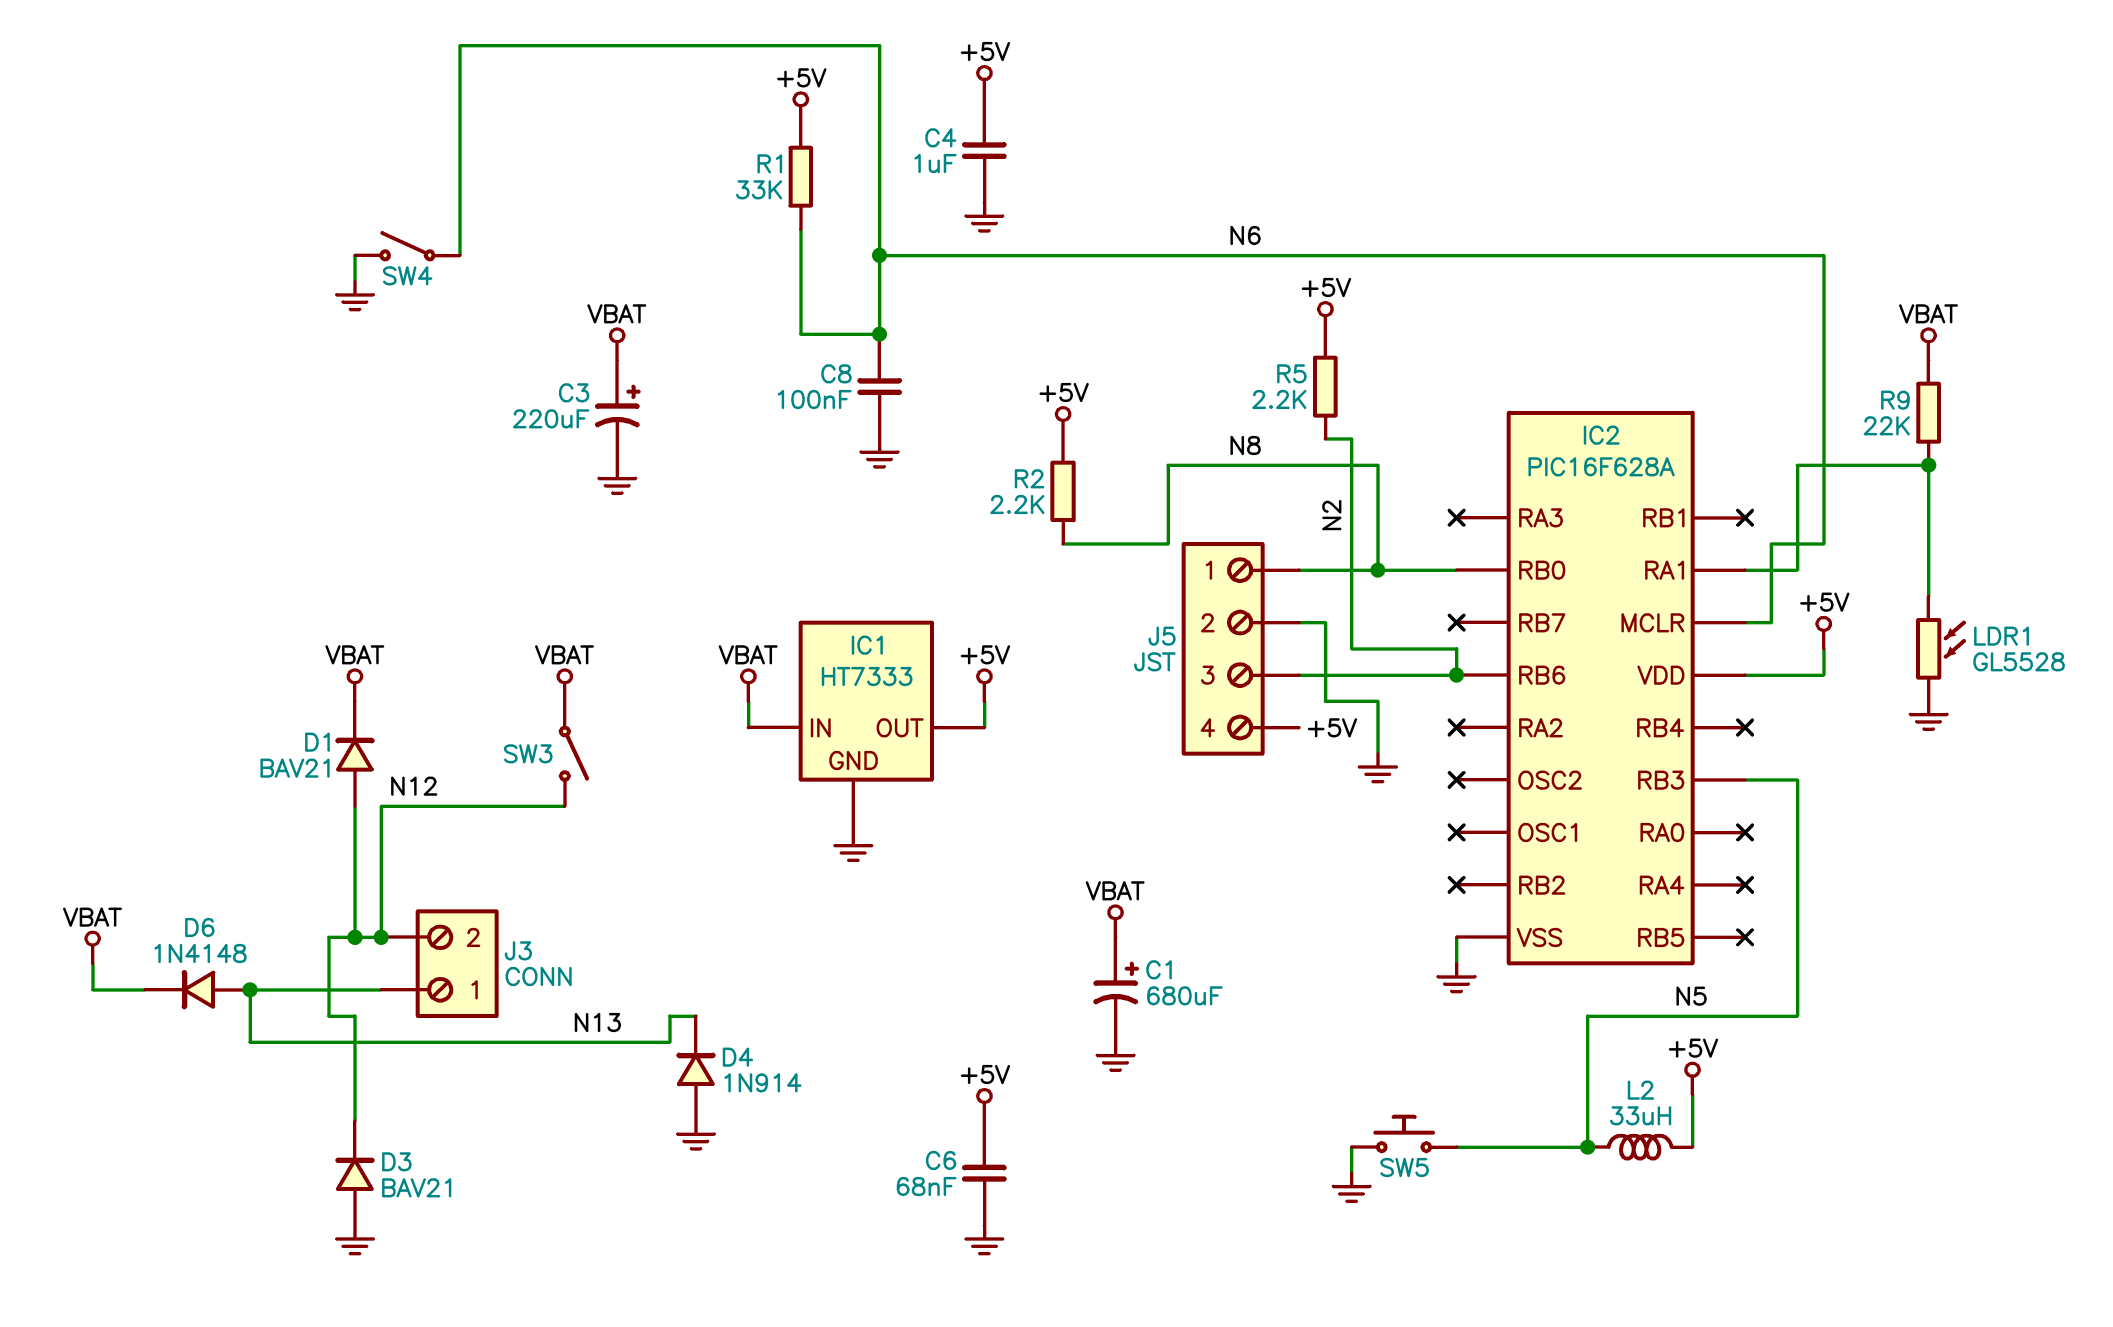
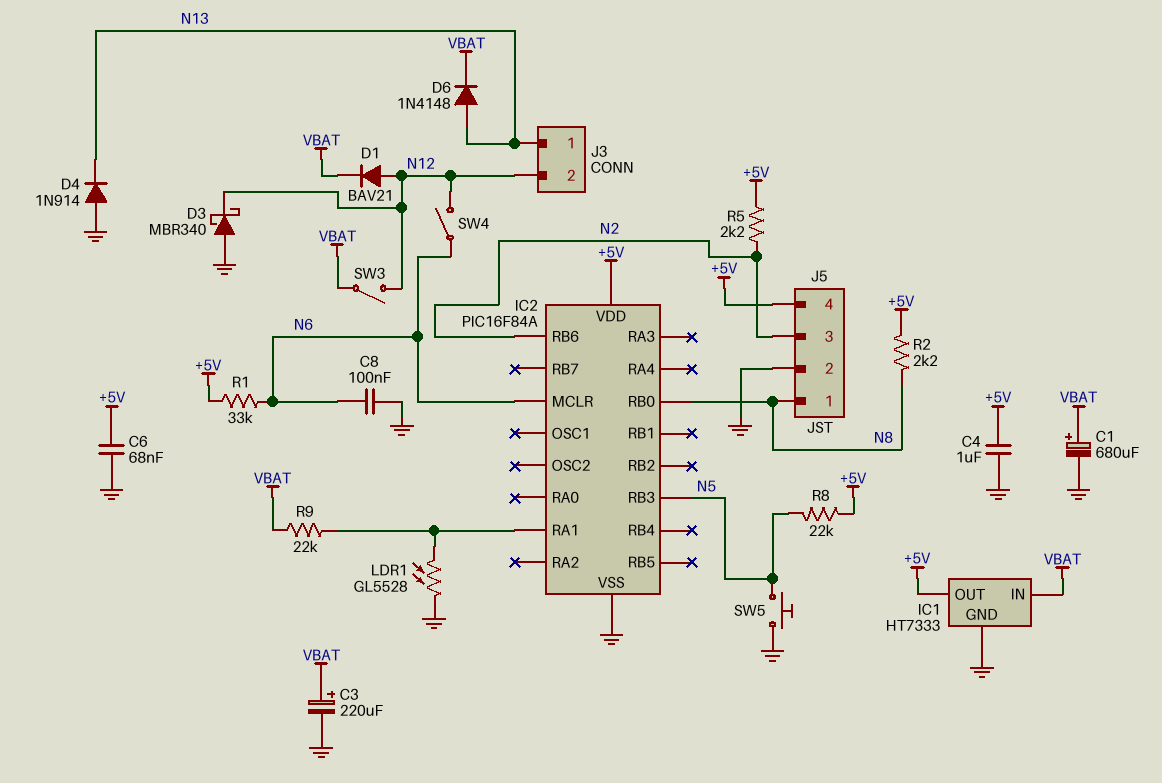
D3: diode BAV21 (A GND, K N12) -> schottky MBR340 (A GND, K N12)
IC2: PIC16F628A -> PIC16F84A
L2: 33uH (+5V, N5) -> none
R8: none -> 22k (+5V, N5)
SW4: switch (GND, N6) -> switch (N6, N12)

